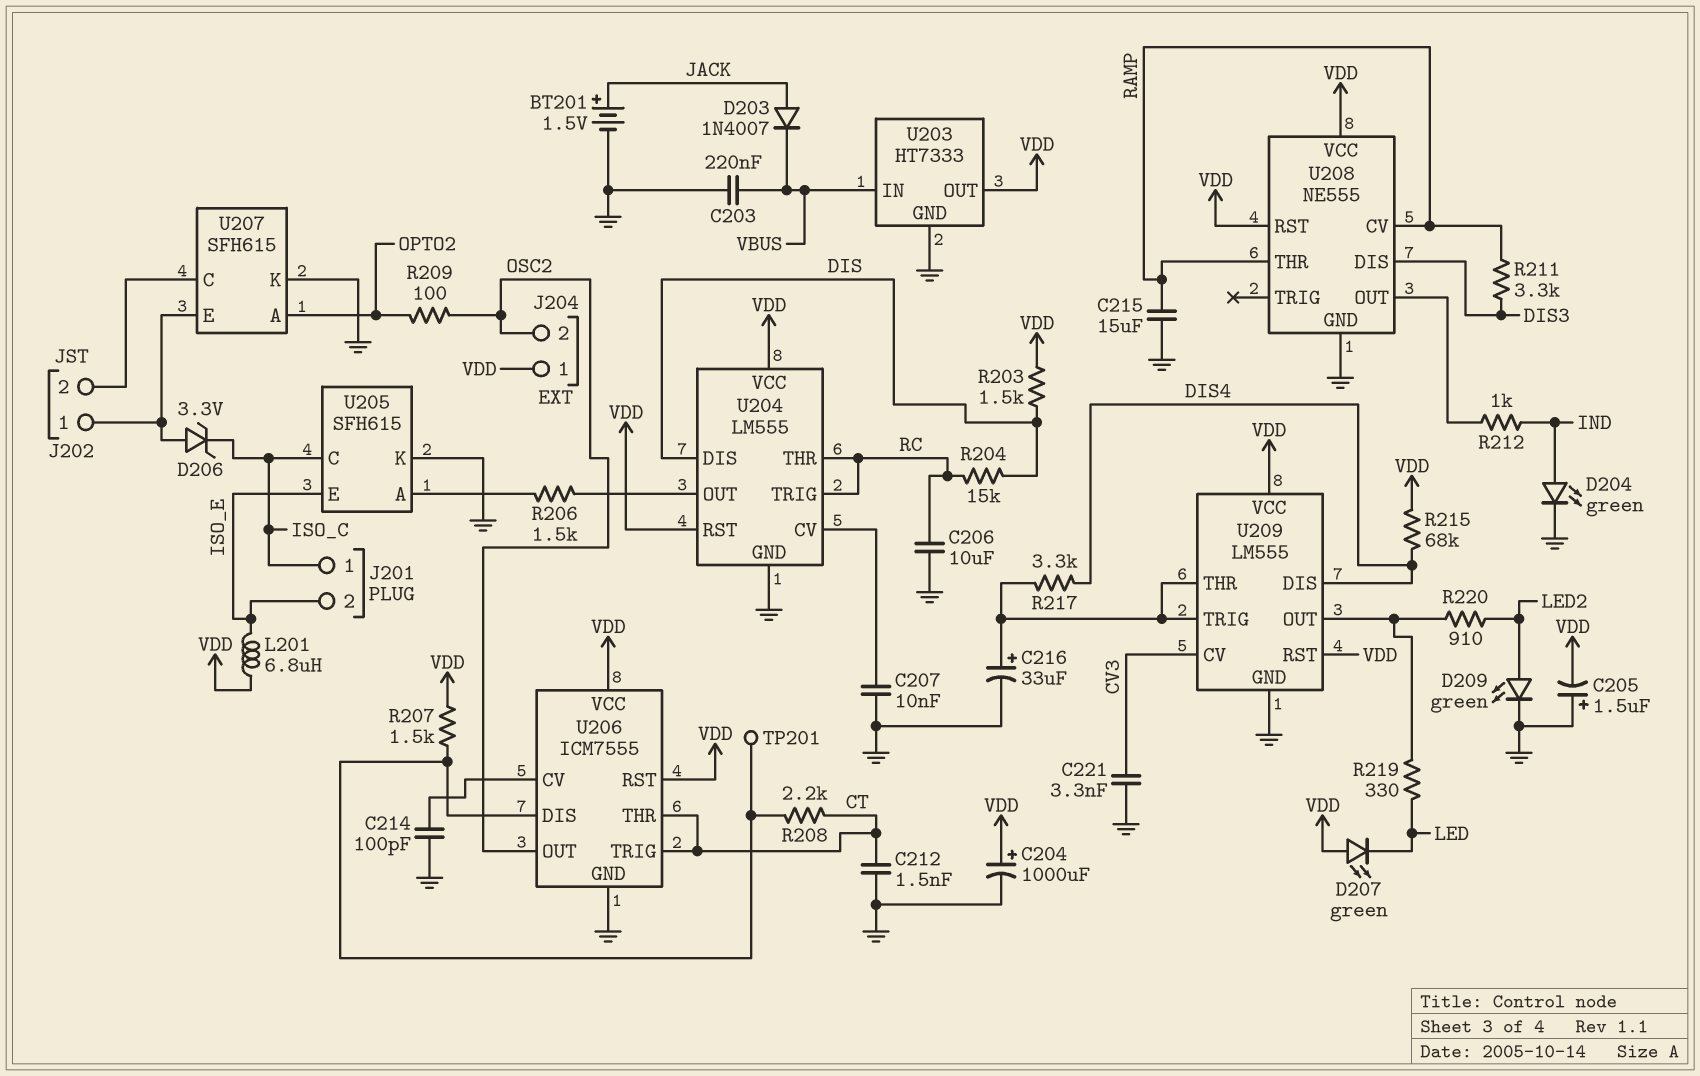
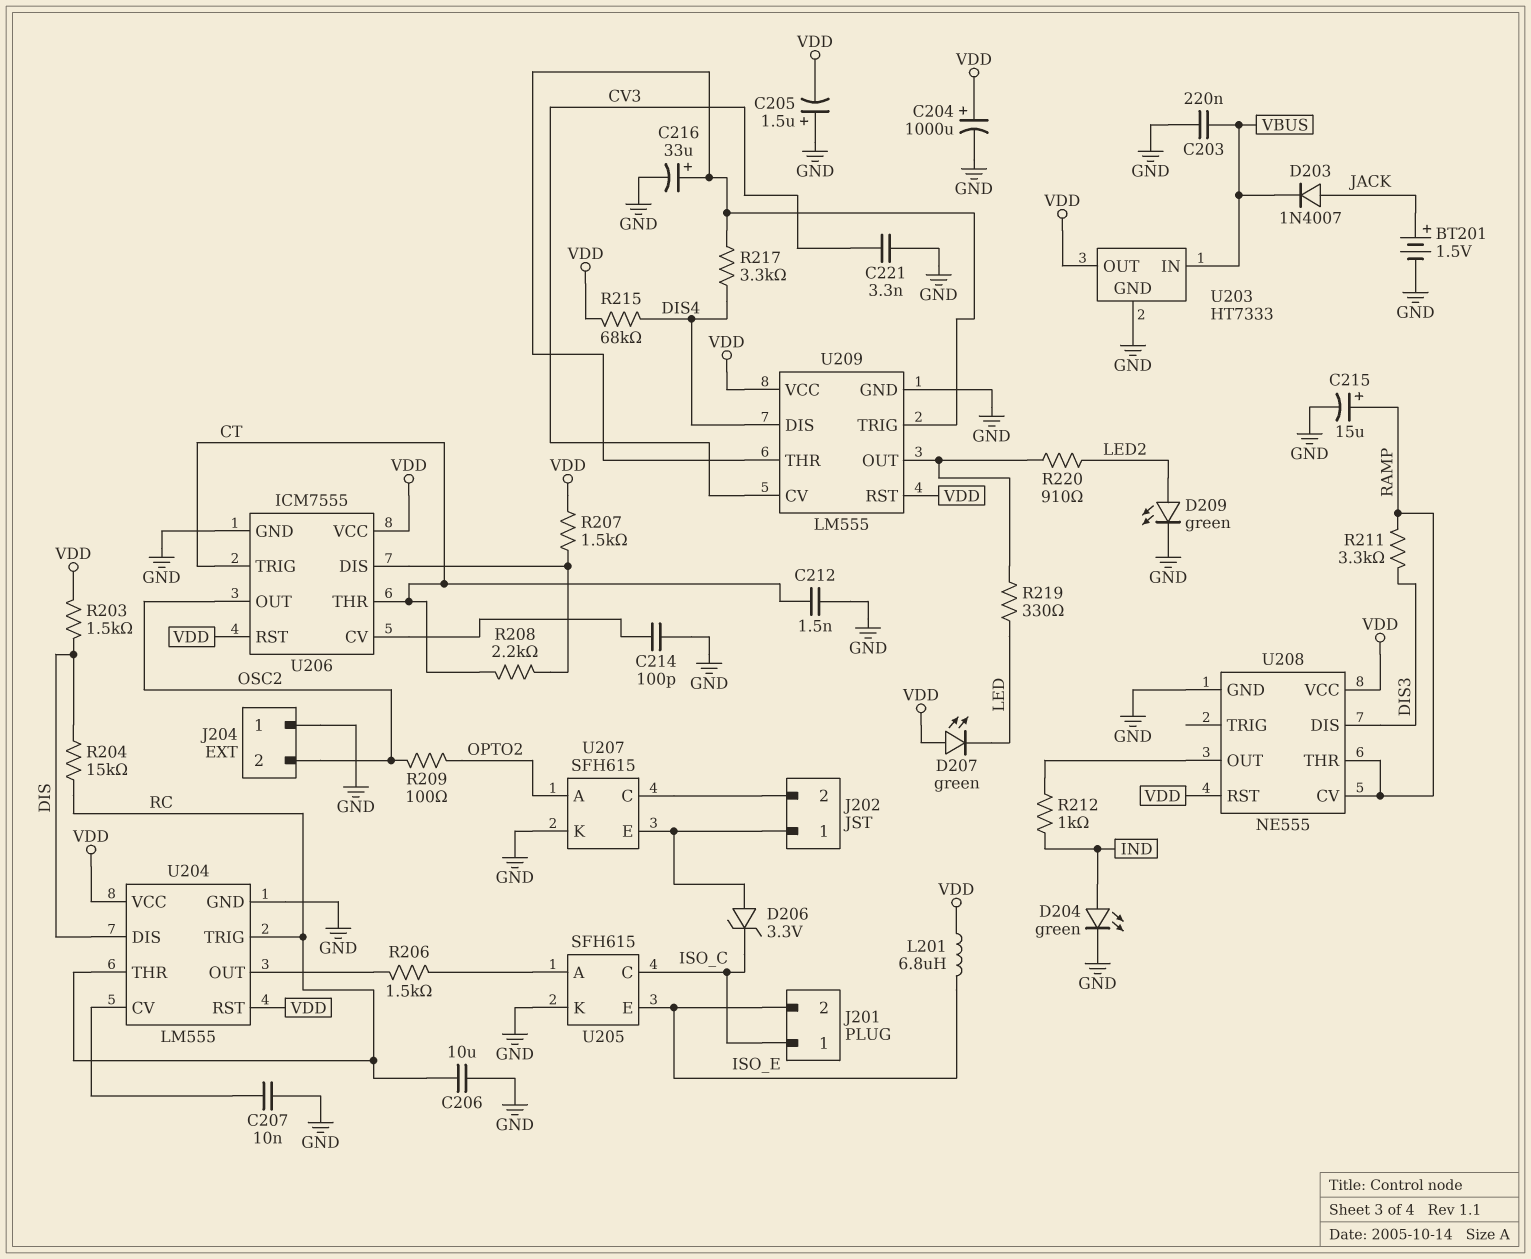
C215: 15uF (GND, RAMP) -> 15uF (plus RAMP, minus GND)
J204 pin 1: VDD -> GND
TP201: test point (U206/DIS) -> none

